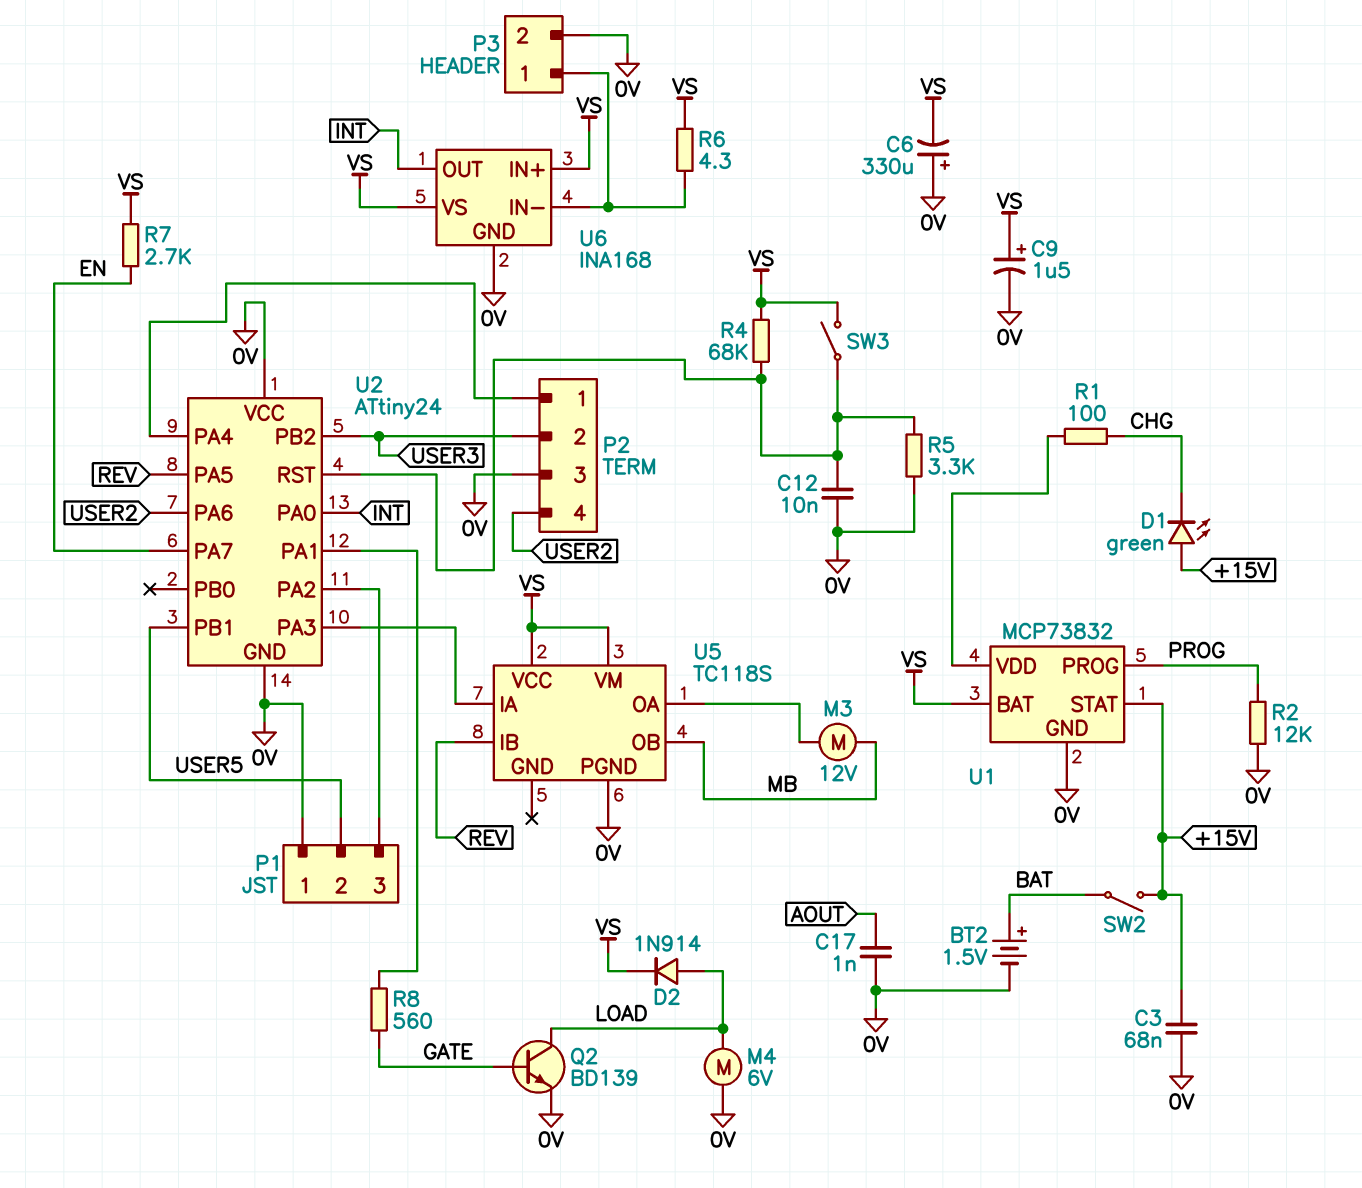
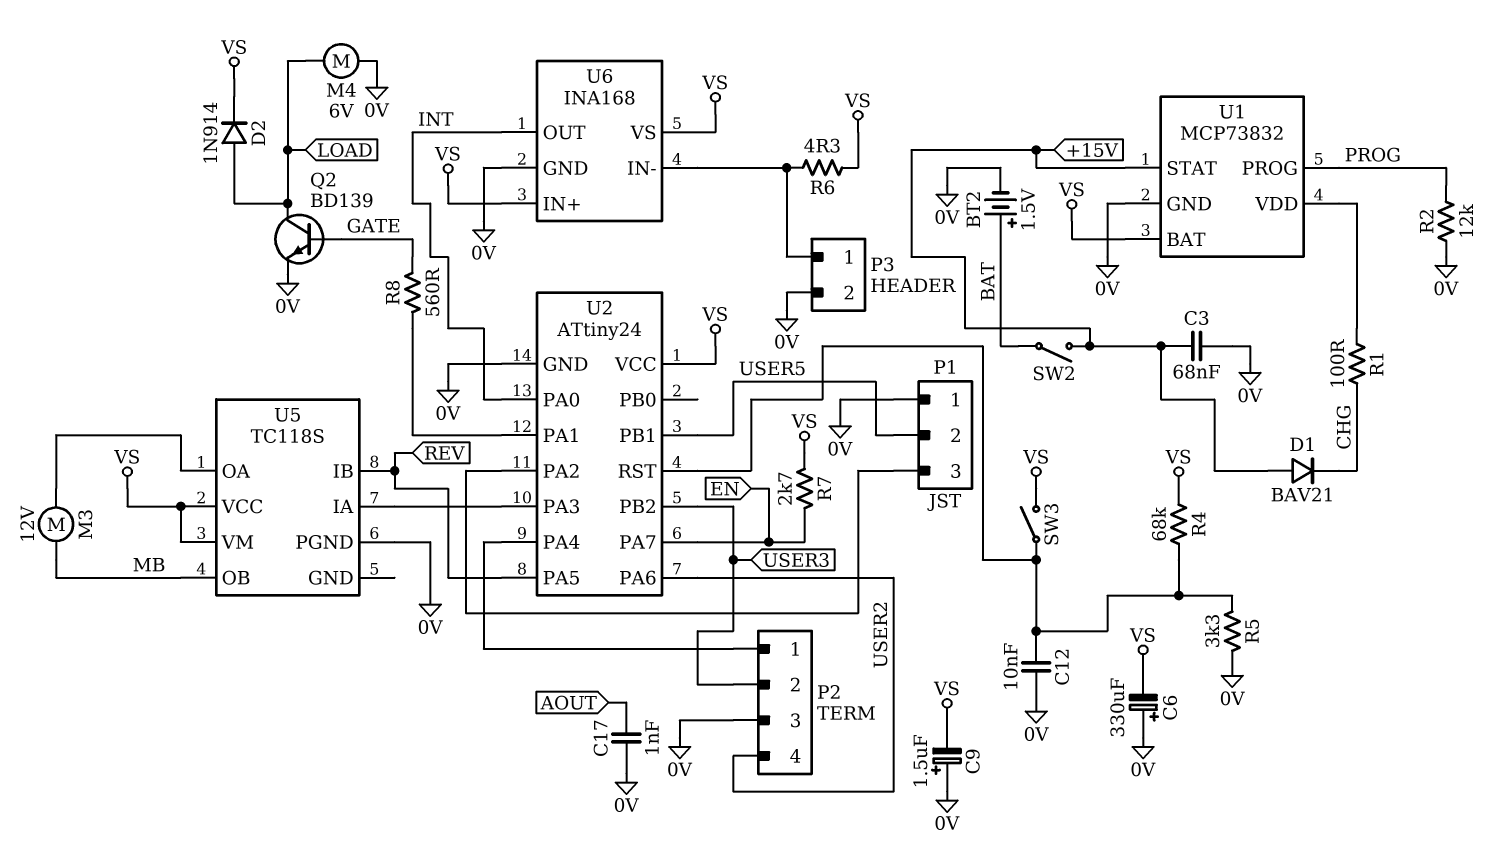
C9: 1.5uF (plus VS, minus 0V) -> 1.5uF (plus 0V, minus VS)
D1: LED green (A +15V, K CHG) -> diode BAV21 (A +15V, K CHG)
U2 pin VCC: 0V -> VS

